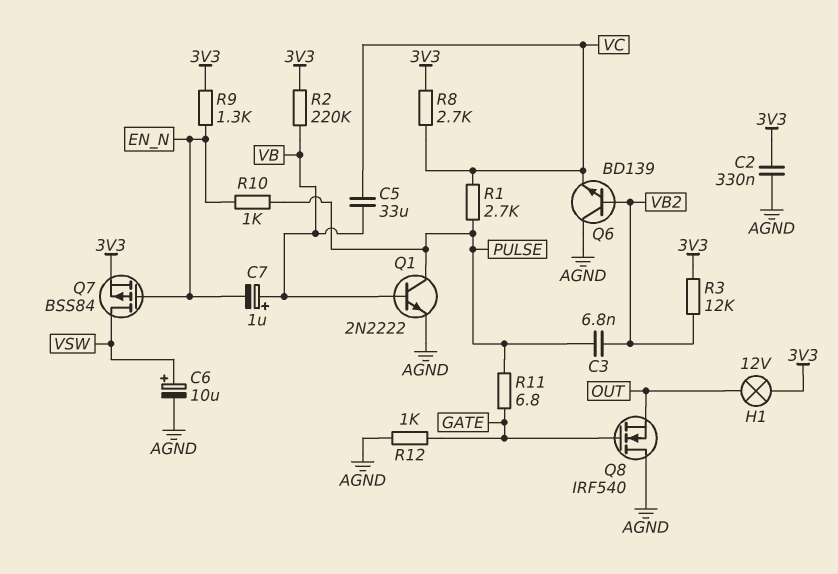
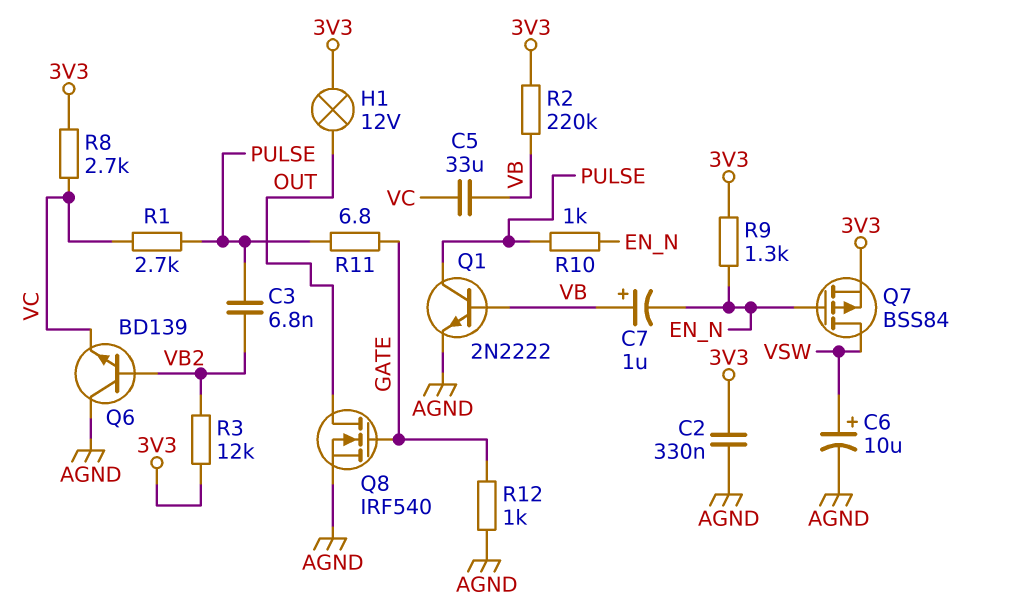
Q8: NMOS IRF540 (G GATE, D AGND, S OUT) -> NMOS IRF540 (G GATE, D OUT, S AGND)

